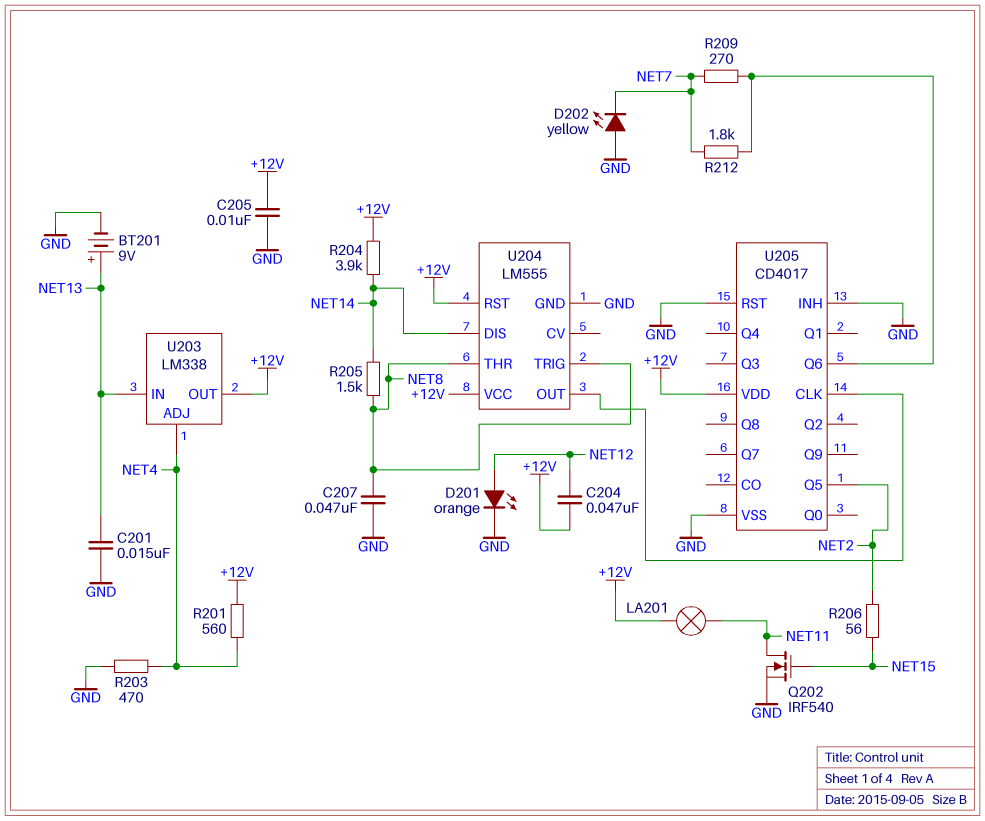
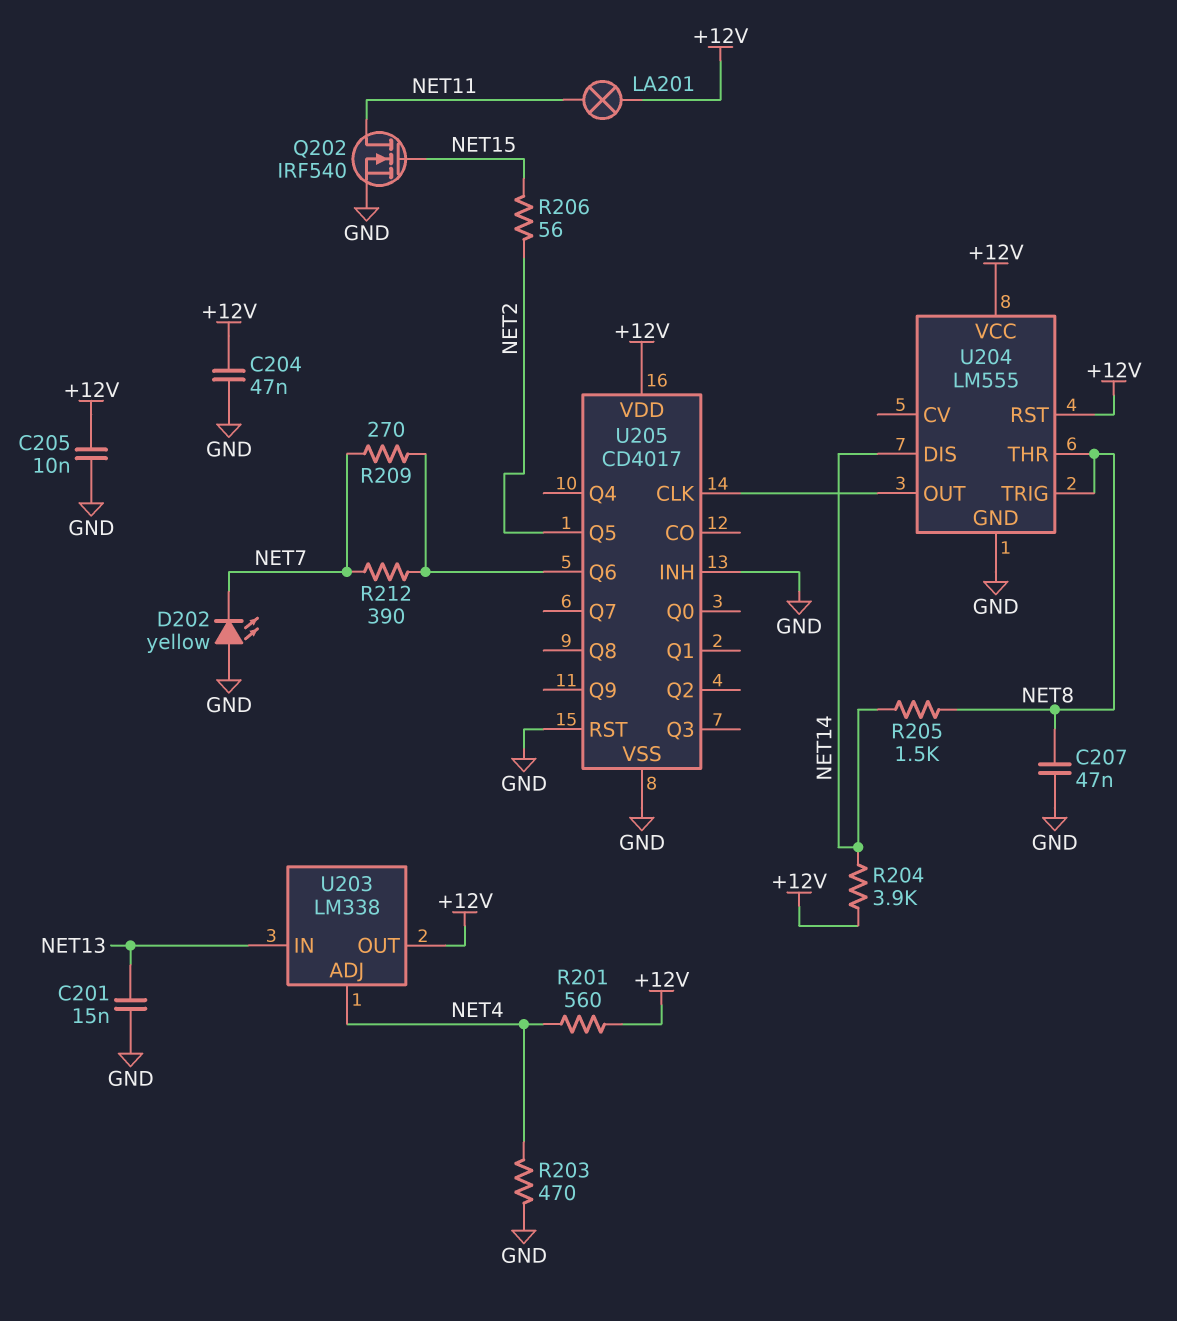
BT201: 9V (plus NET13, minus GND) -> none
C204: 47nF (+12V, NET12) -> 47nF (+12V, GND)
D201: LED orange (A NET12, K GND) -> none
R212: 1.8k (NET7, U205/Q6) -> 390 (NET7, U205/Q6)

